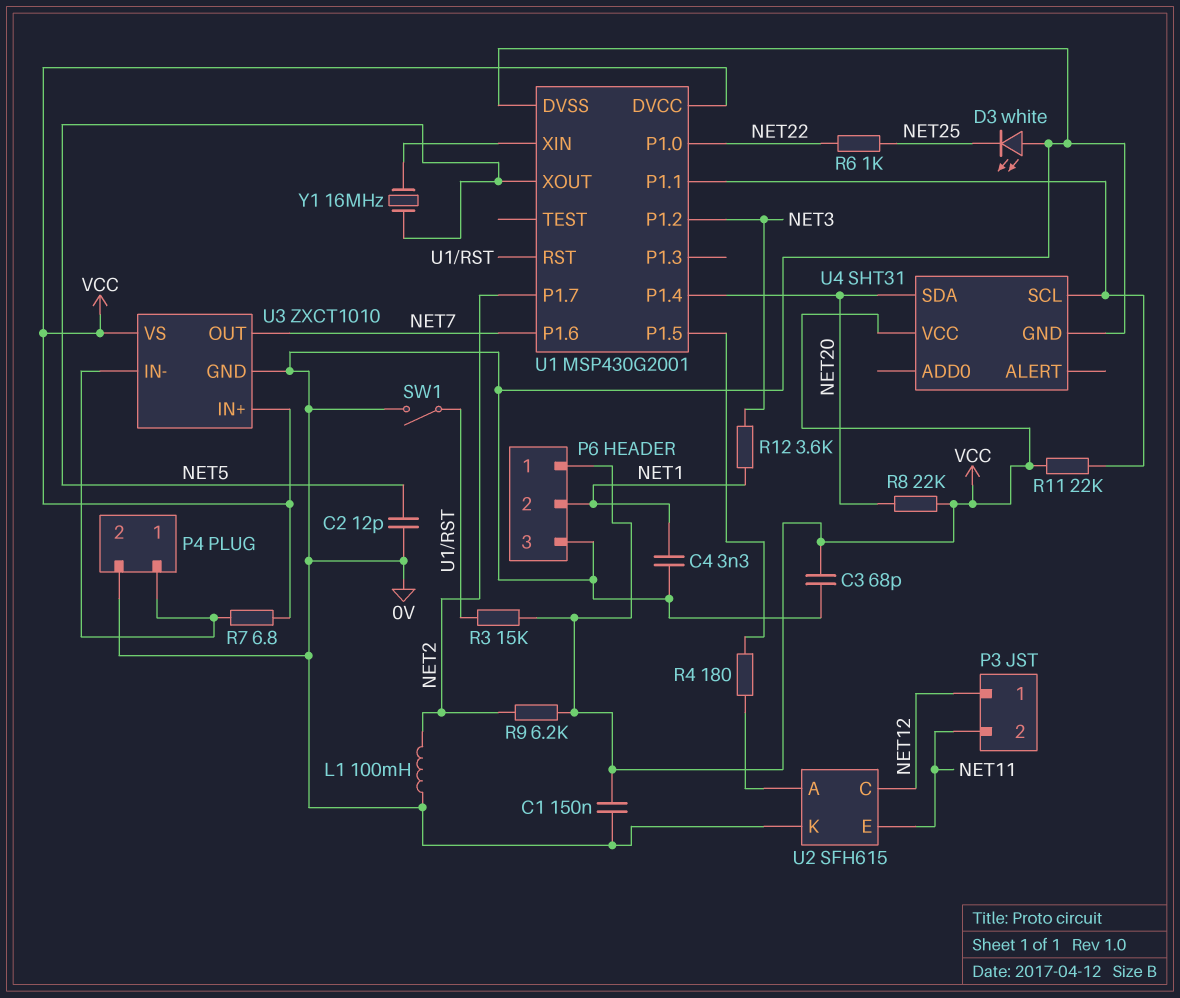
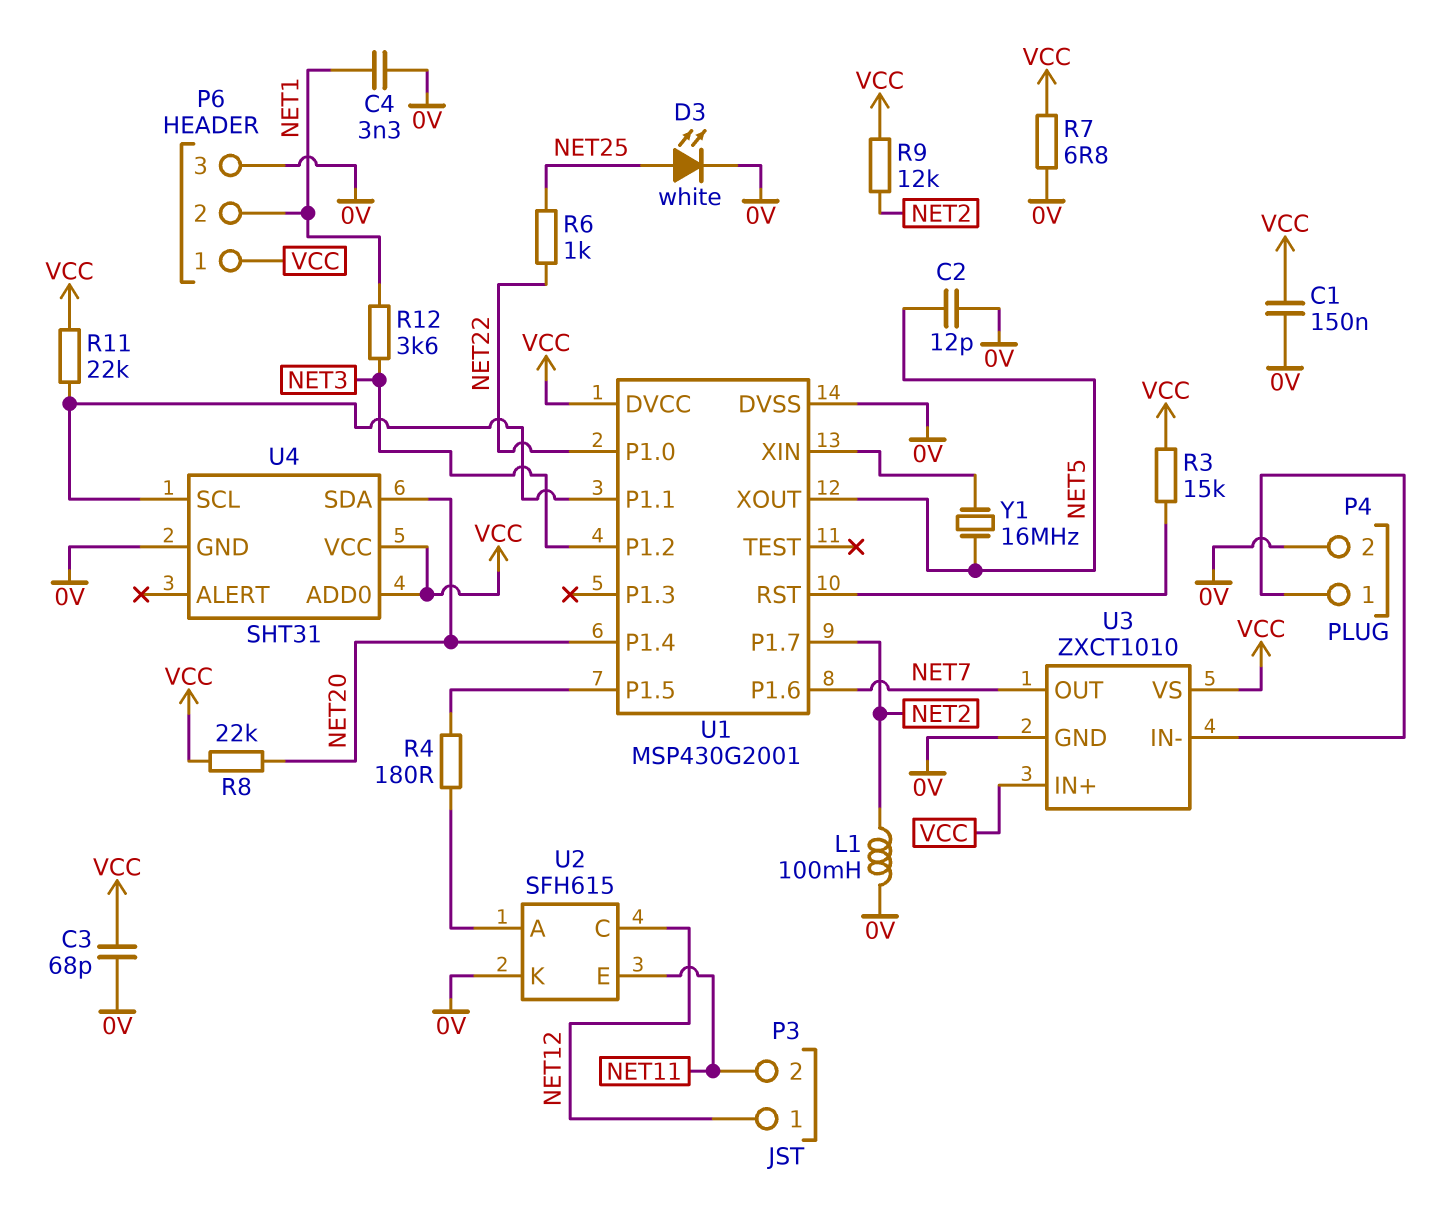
D3: LED white (A 0V, K NET25) -> LED white (A NET25, K 0V)
R7: 6.8 (P4/1, VCC) -> 6.8 (0V, VCC)
R9: 6.2k (NET2, VCC) -> 12k (NET2, VCC)
SW1: switch (0V, U1/RST) -> none
U4 pin ADD0: none -> VCC

